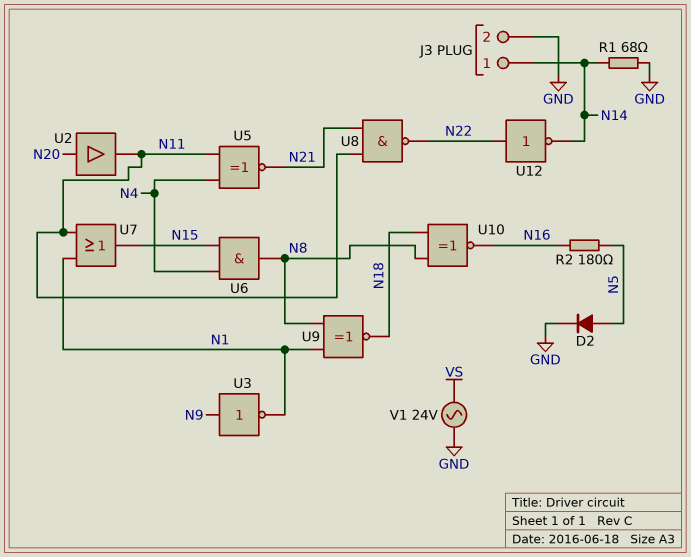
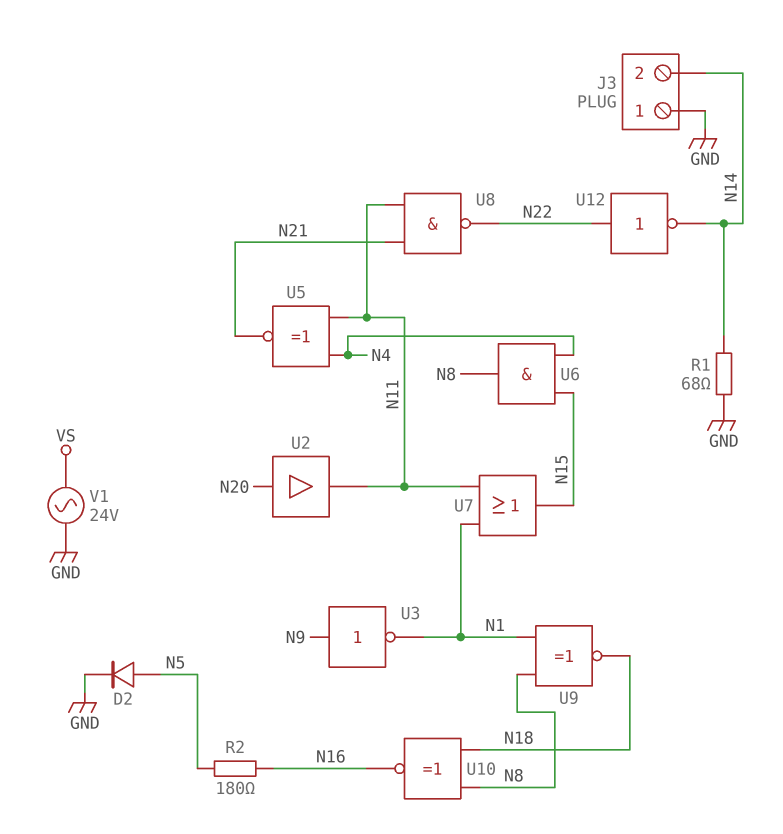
J3 pin 1: N14 -> GND
J3 pin 2: GND -> N14

